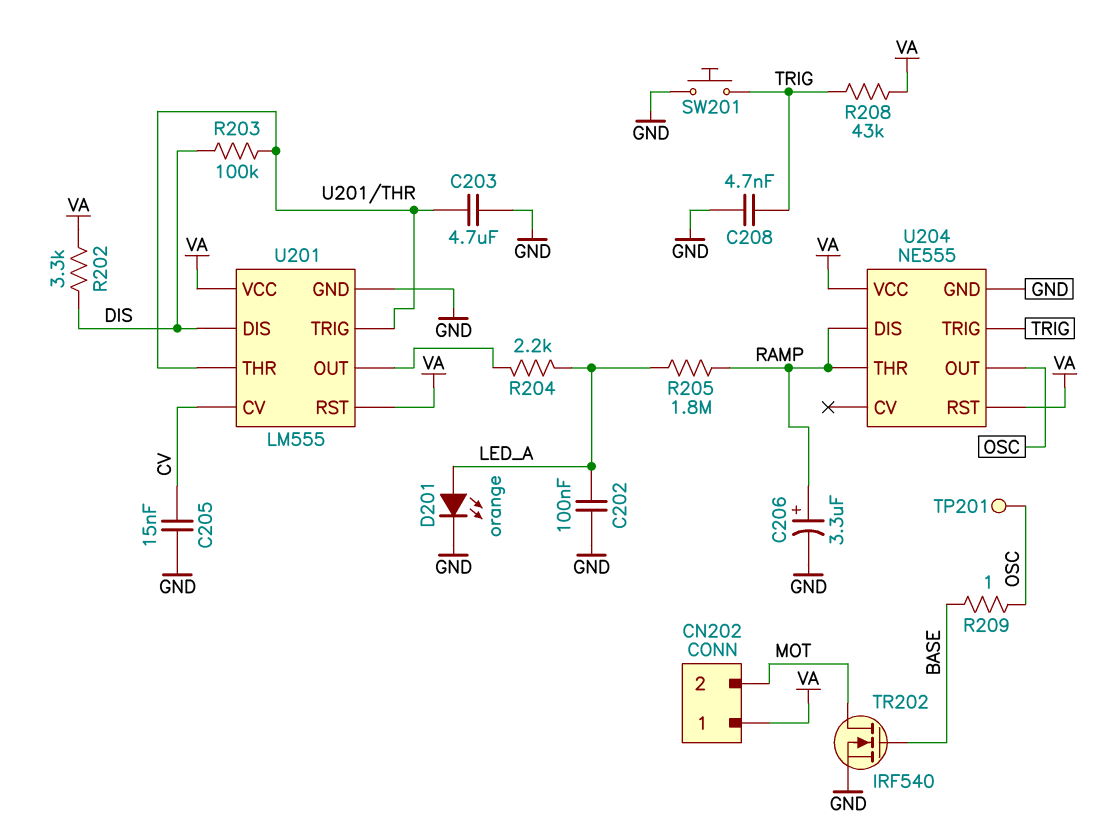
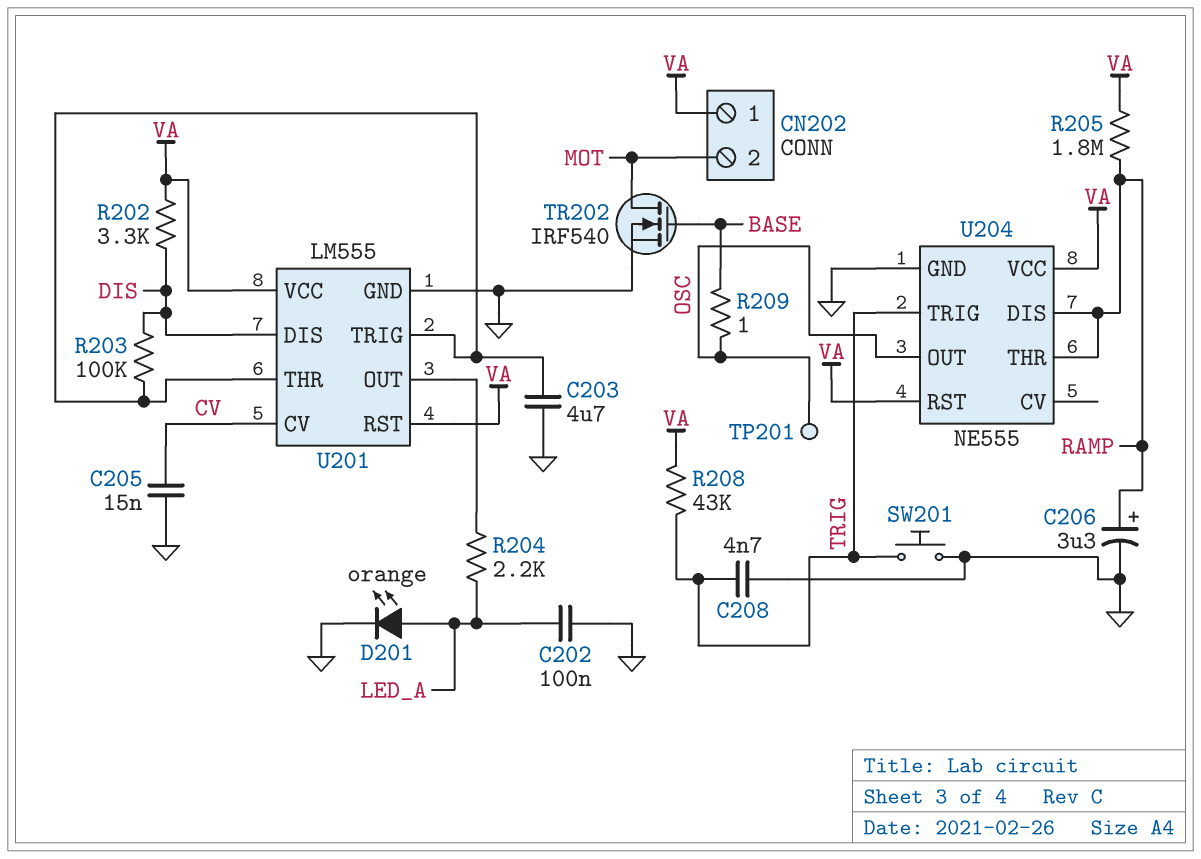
R205: 1.8M (LED_A, RAMP) -> 1.8M (RAMP, VA)

